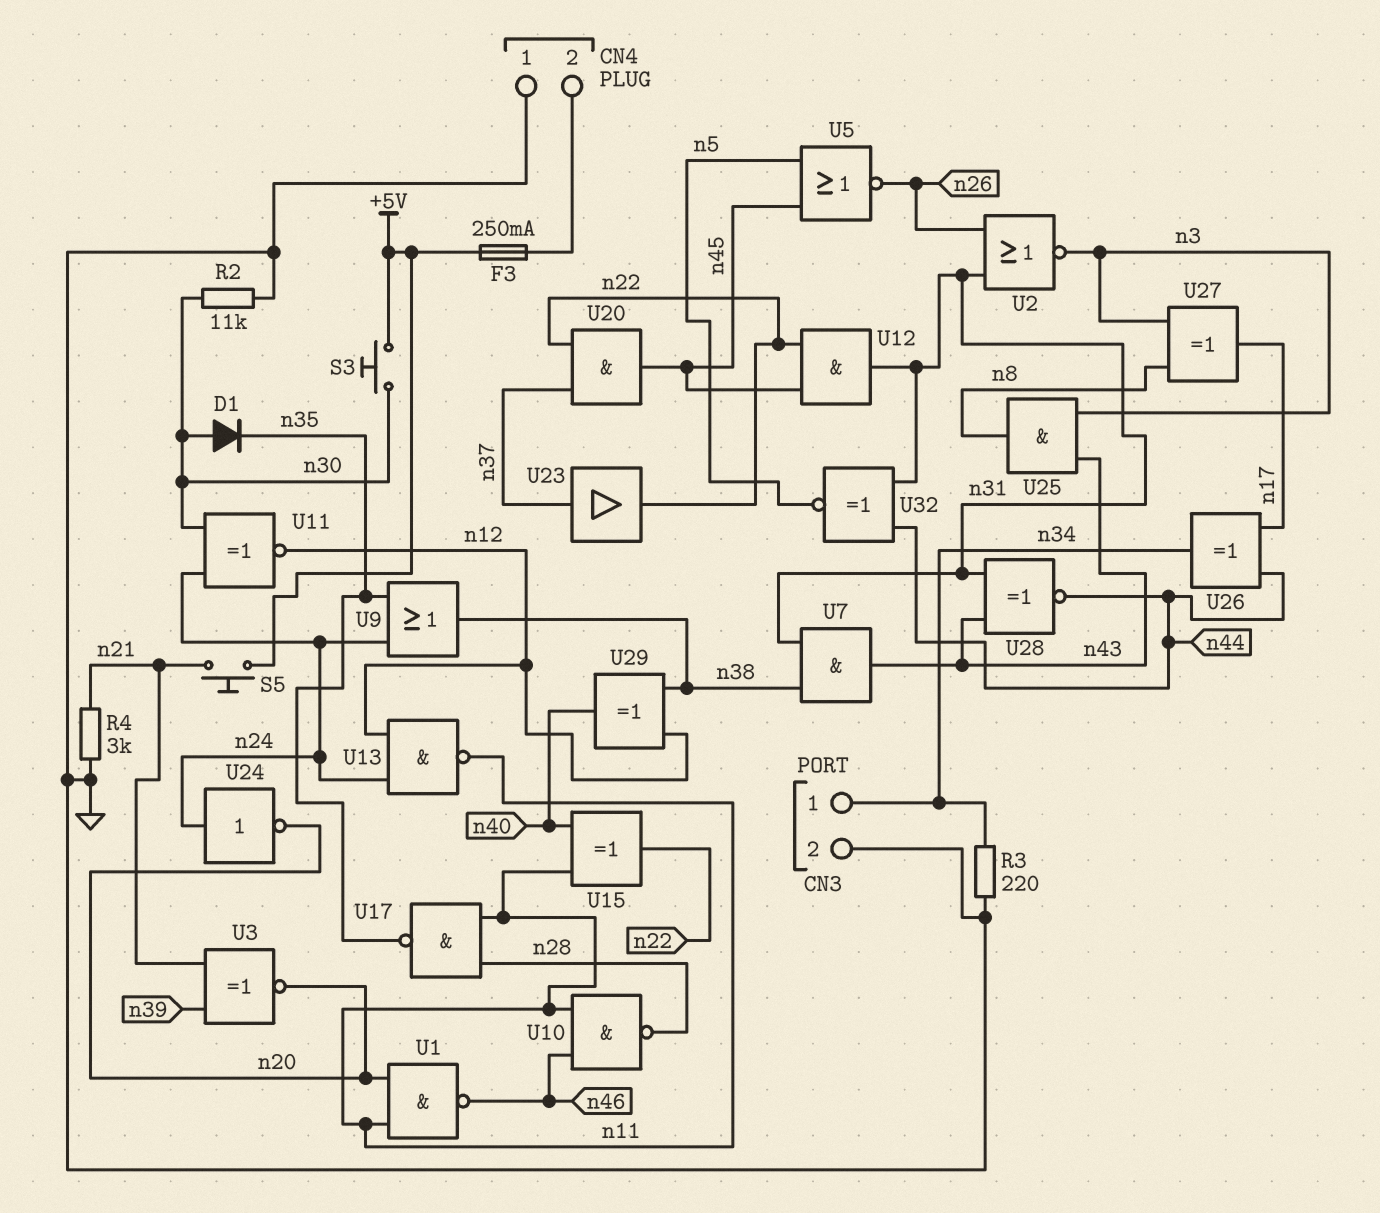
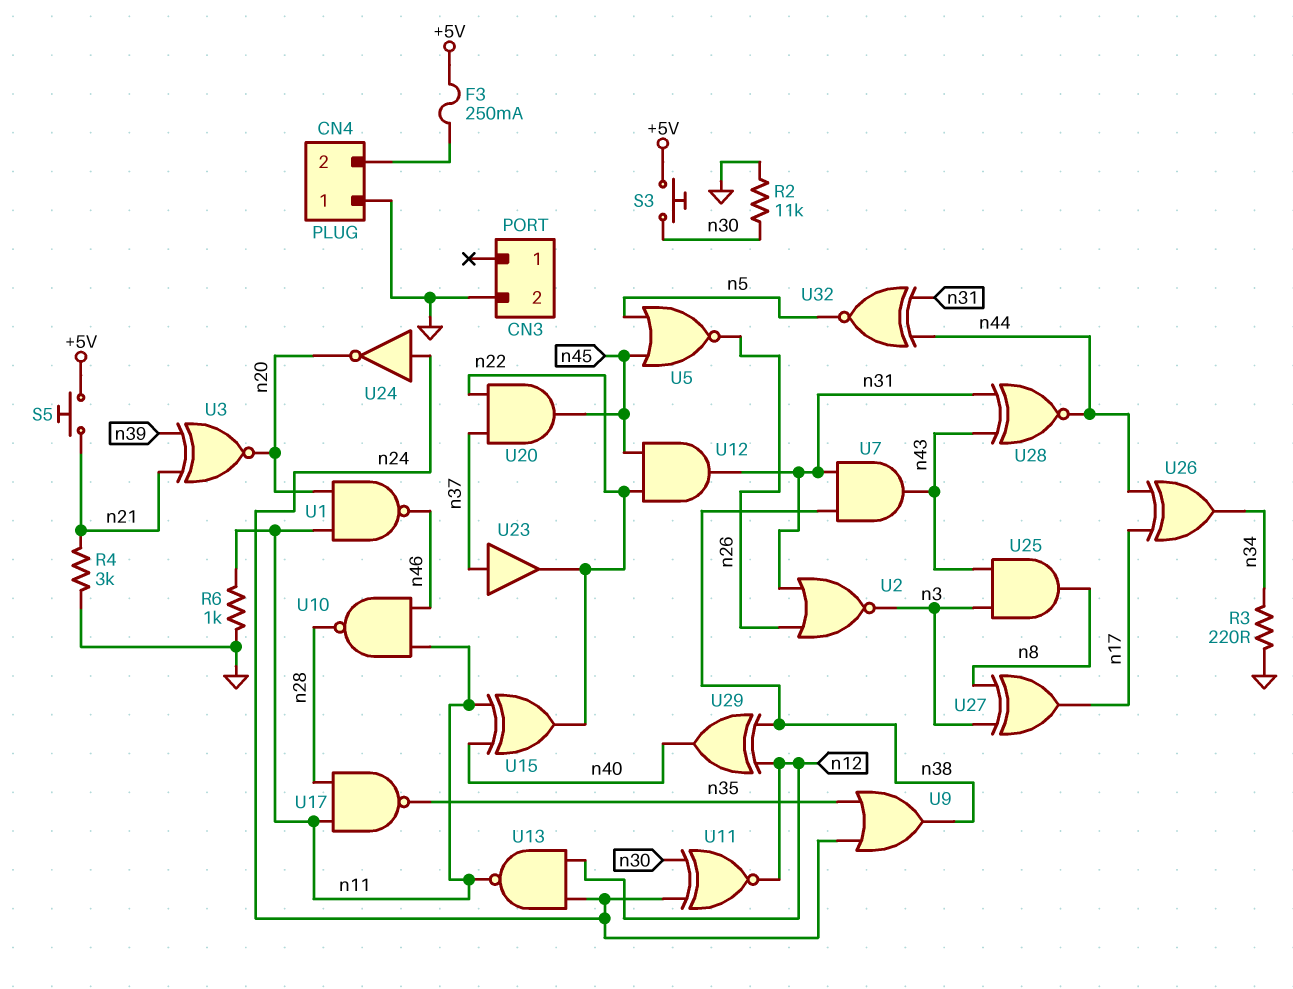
CN3 pin 1: n34 -> none
D1: diode (A n30, K n35) -> none
R6: none -> 1k (GND, n11)

